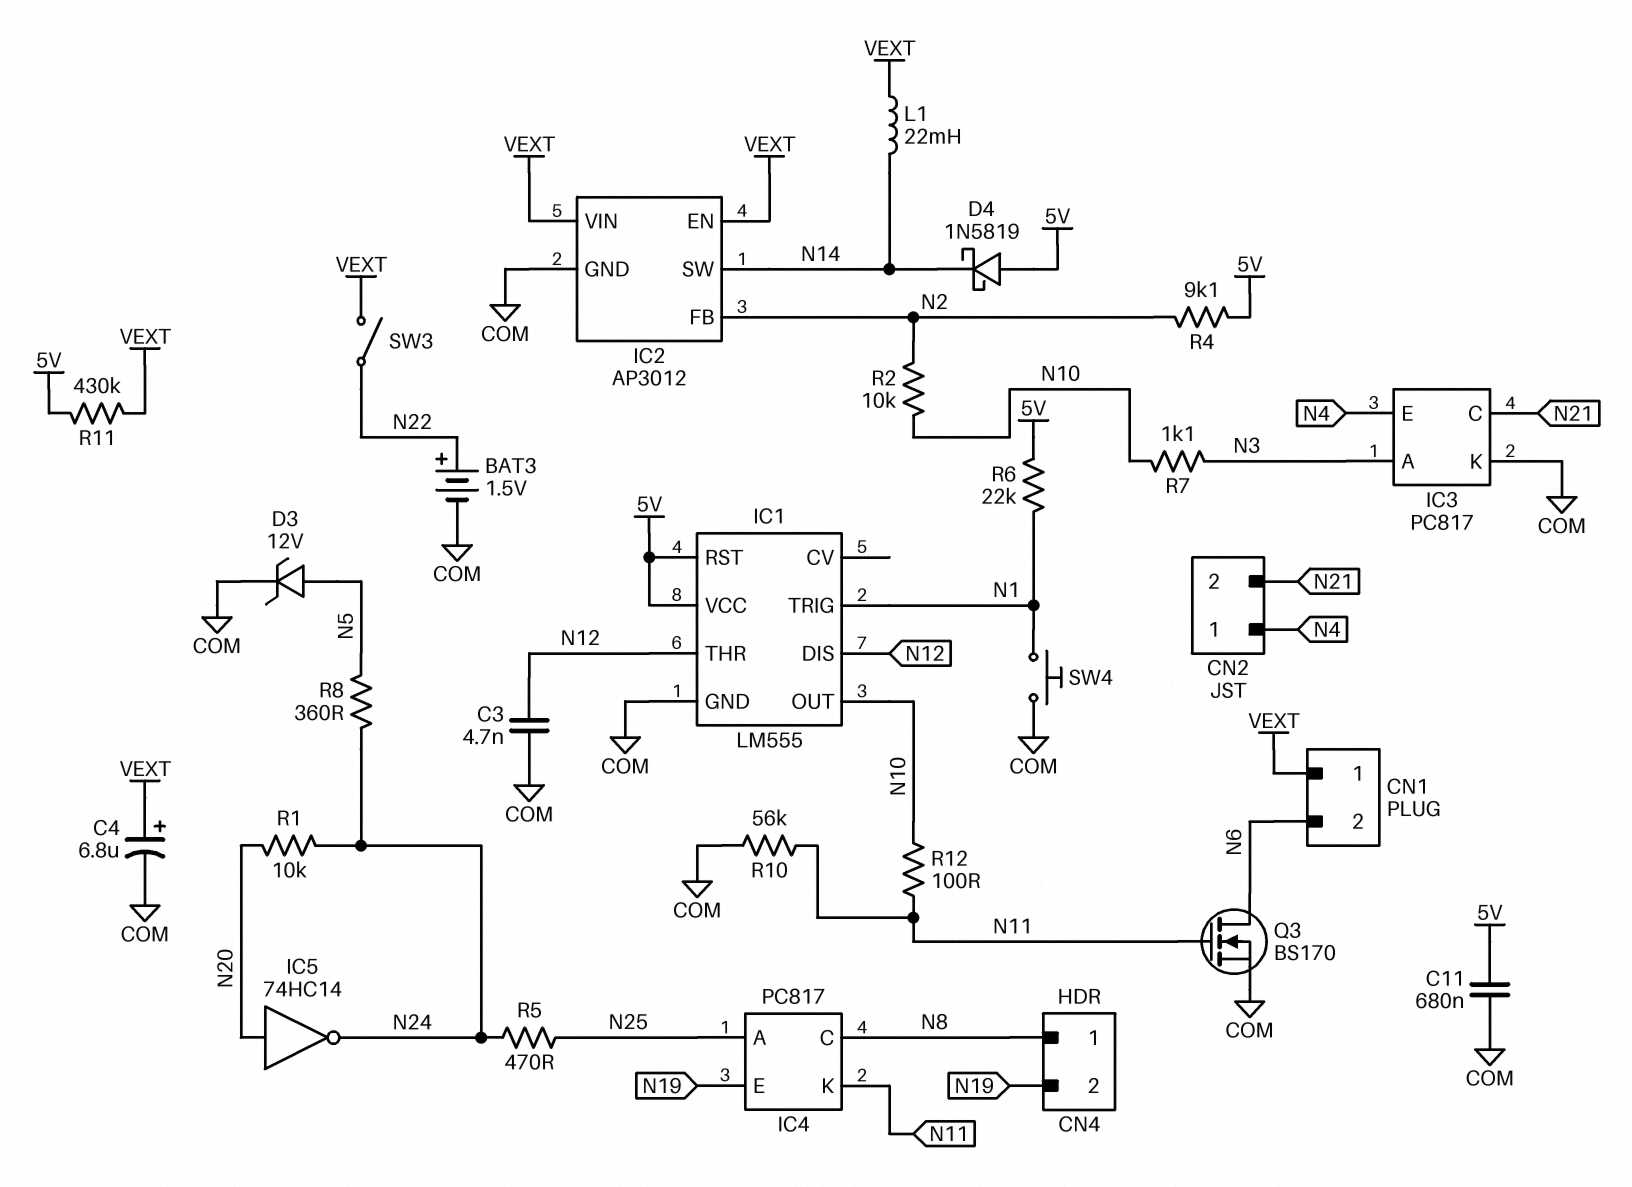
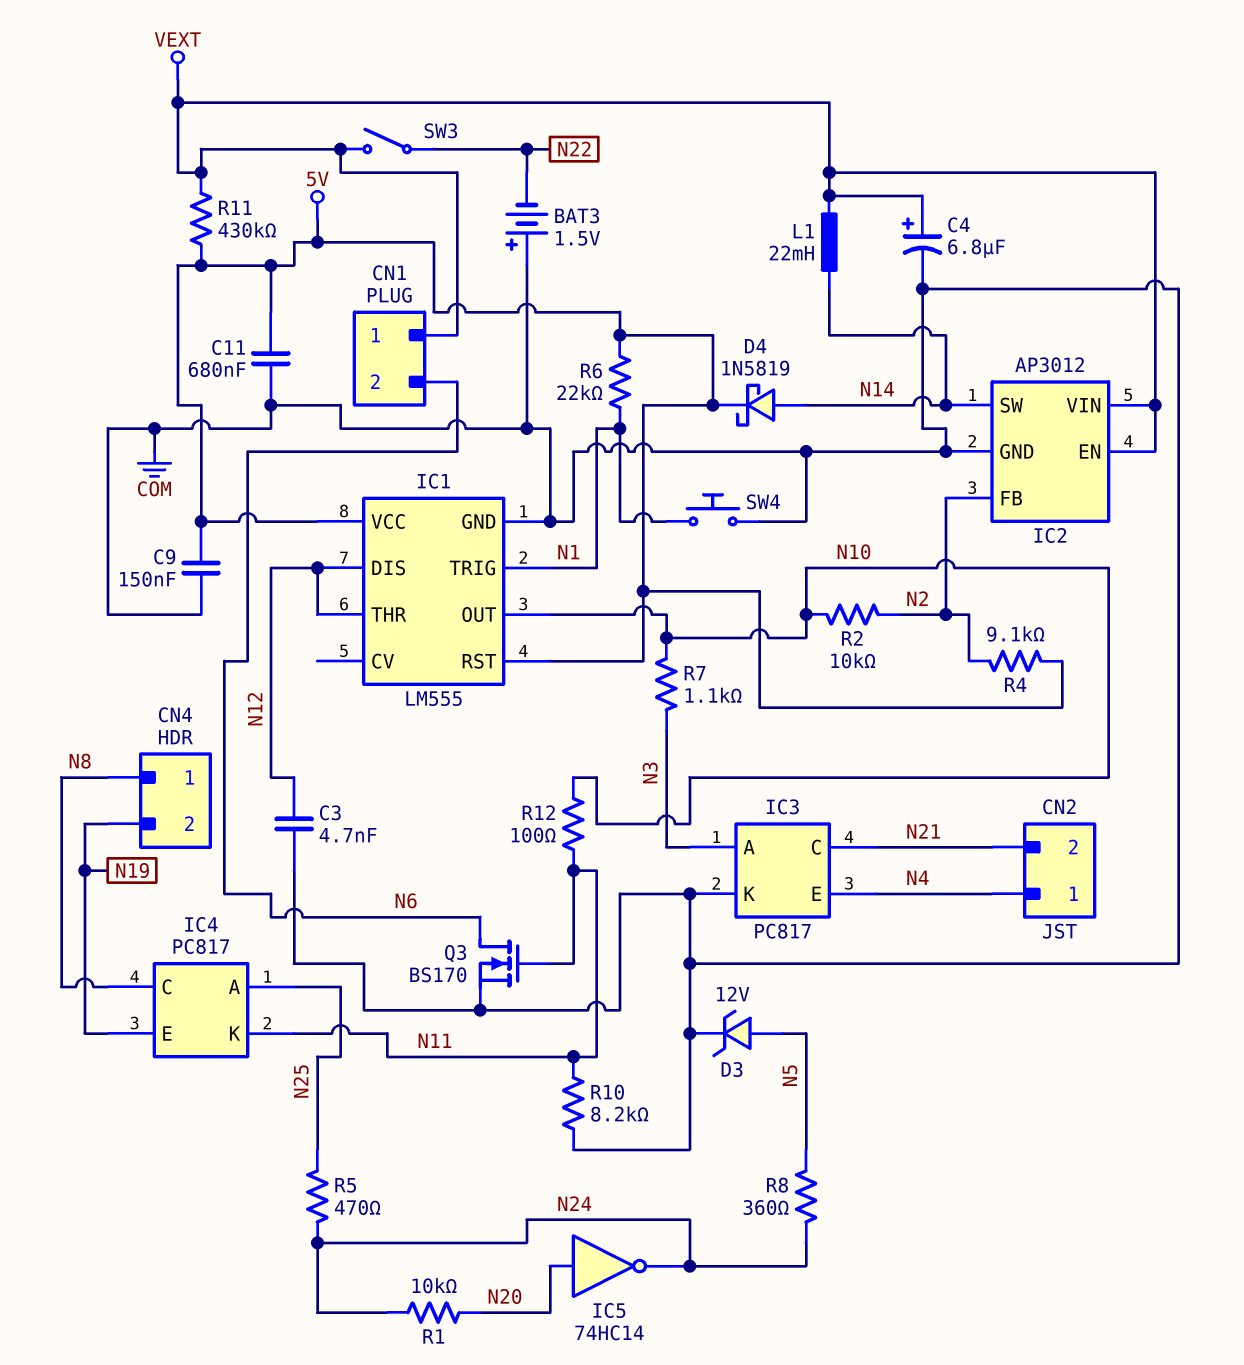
BAT3: 1.5V (plus N22, minus COM) -> 1.5V (plus COM, minus N22)
C9: none -> 150nF (5V, COM)
D4: schottky 1N5819 (A 5V, K N14) -> schottky 1N5819 (A N14, K 5V)
R10: 56k (COM, N11) -> 8.2k (COM, N11)

